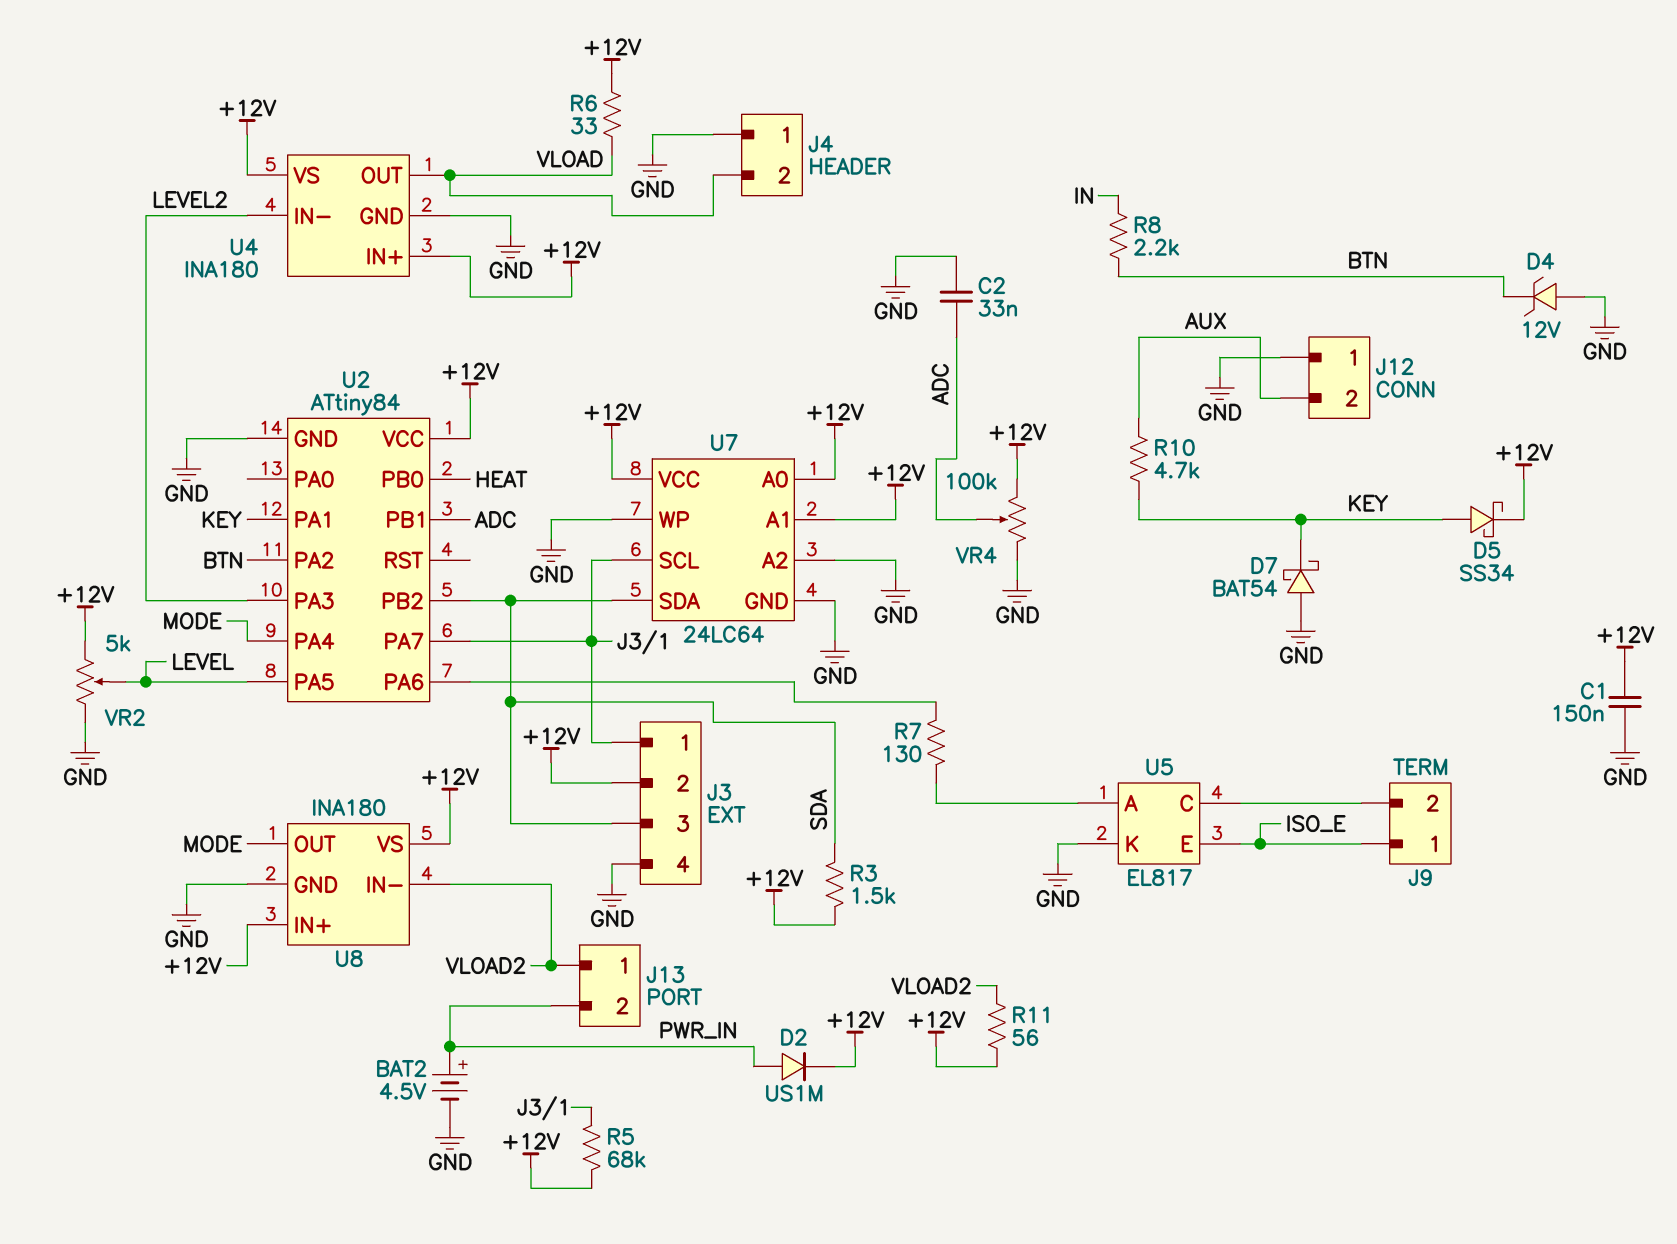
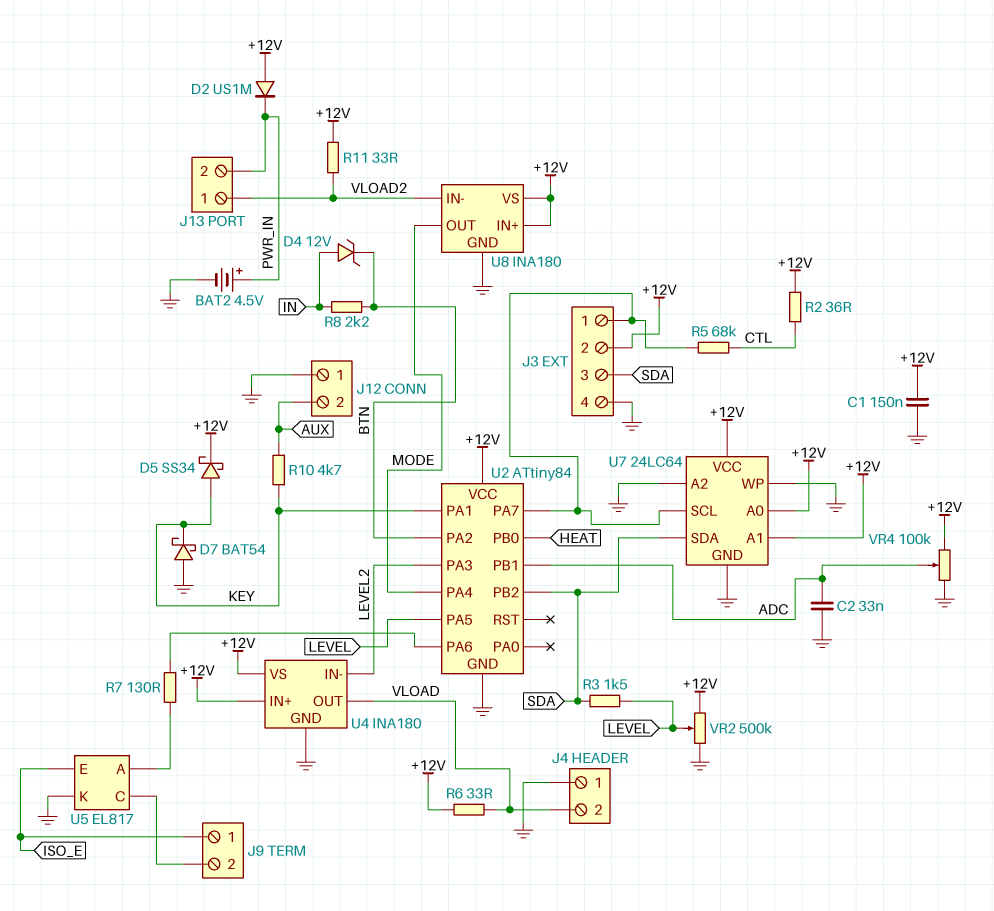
D2: diode US1M (A PWR_IN, K +12V) -> diode US1M (A +12V, K PWR_IN)
D4: zener 12V (A GND, K BTN) -> zener 12V (A IN, K BTN)
R2: none -> 36 (+12V, CTL)
R3: 1.5k (+12V, SDA) -> 1.5k (LEVEL, SDA)
R5: 68k (+12V, J3/1) -> 68k (CTL, J3/1)
R11: 56 (+12V, VLOAD2) -> 33 (+12V, VLOAD2)
VR2: 5k (+12V, GND, wiper LEVEL) -> 500k (+12V, GND, wiper LEVEL)

